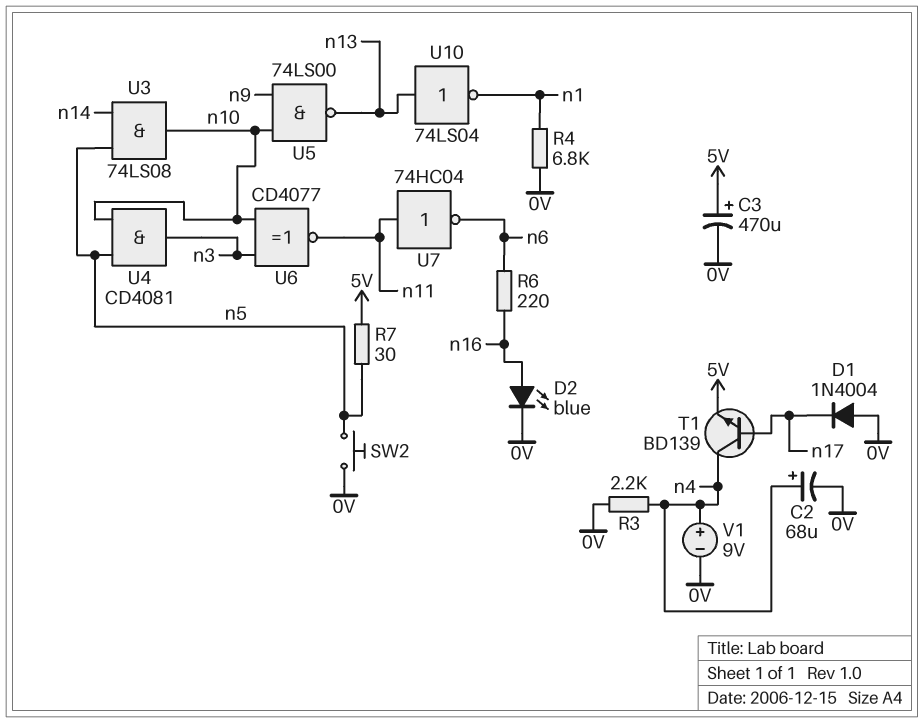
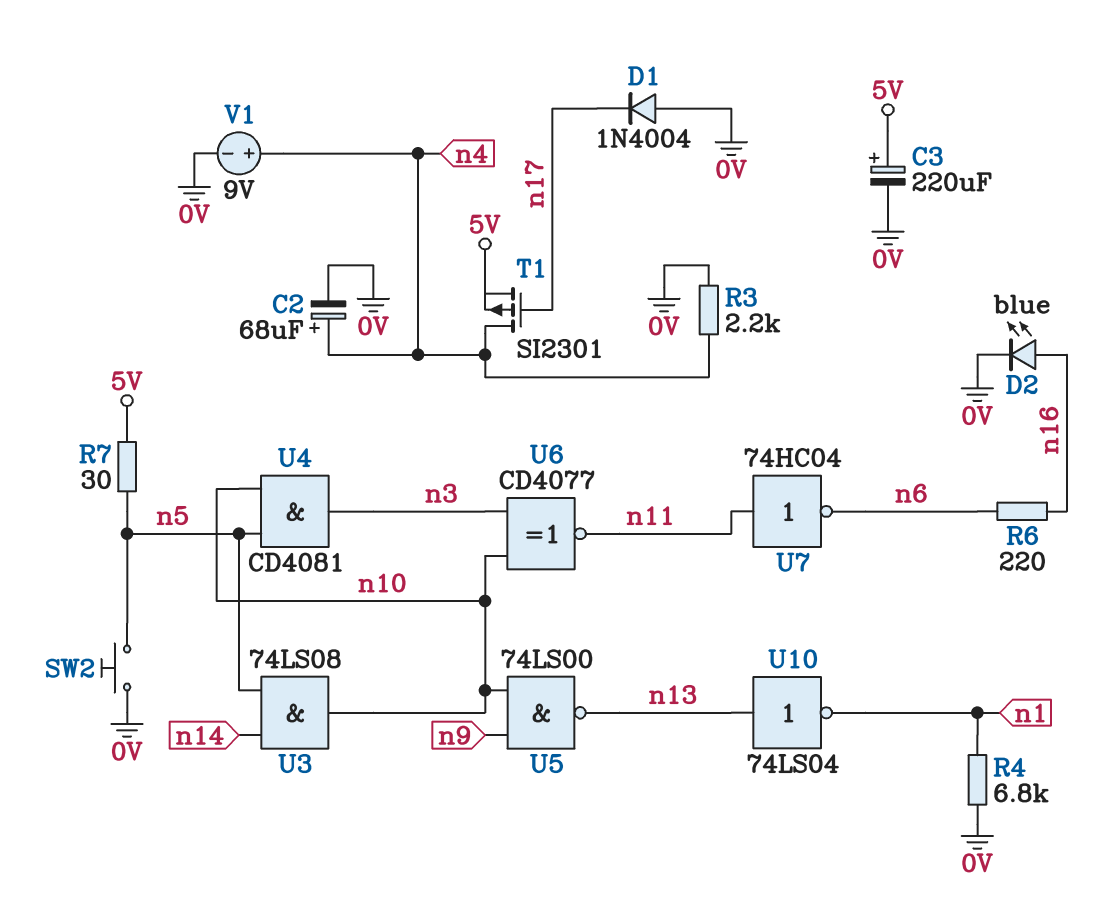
C3: 470uF (plus 5V, minus 0V) -> 220uF (plus 5V, minus 0V)
T1: NPN BD139 (B n17, C n4, E 5V) -> PMOS SI2301 (G n17, D n4, S 5V)

